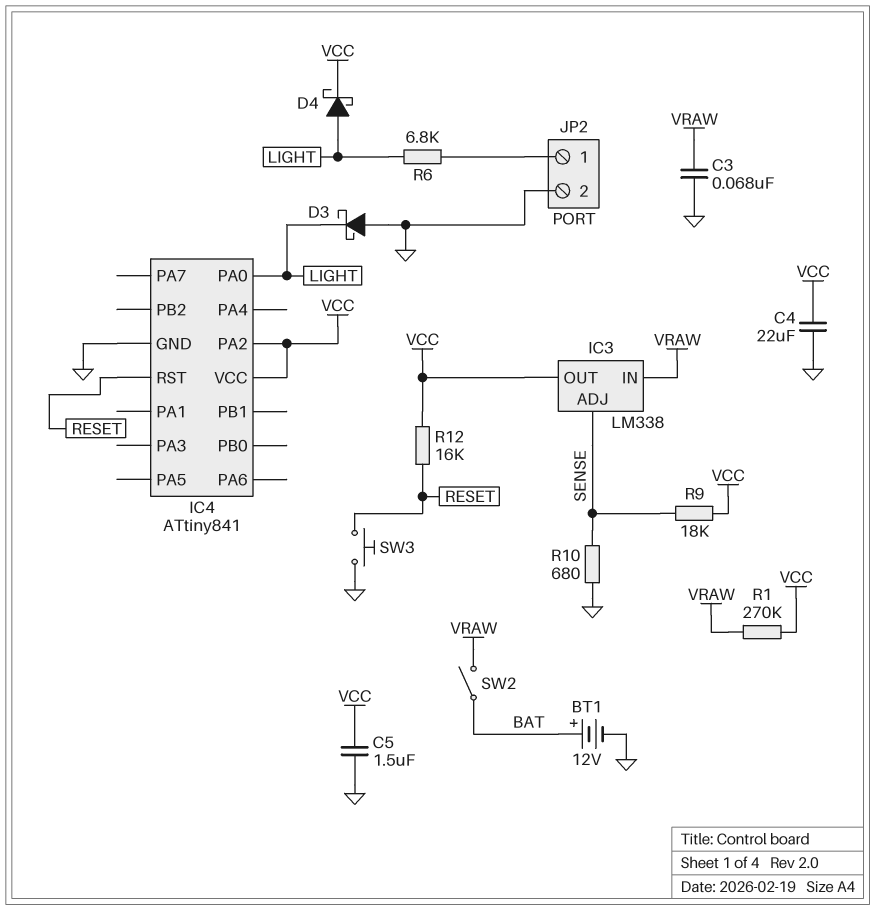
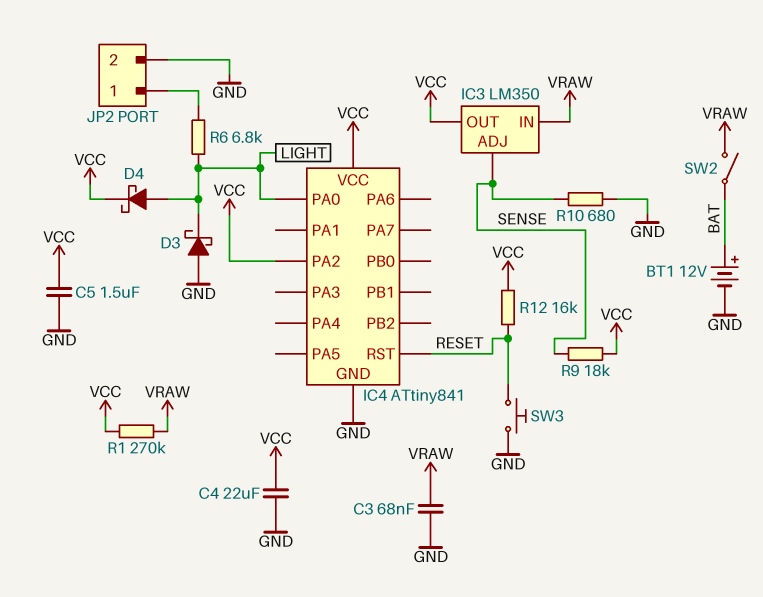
IC3: LM338 -> LM350

